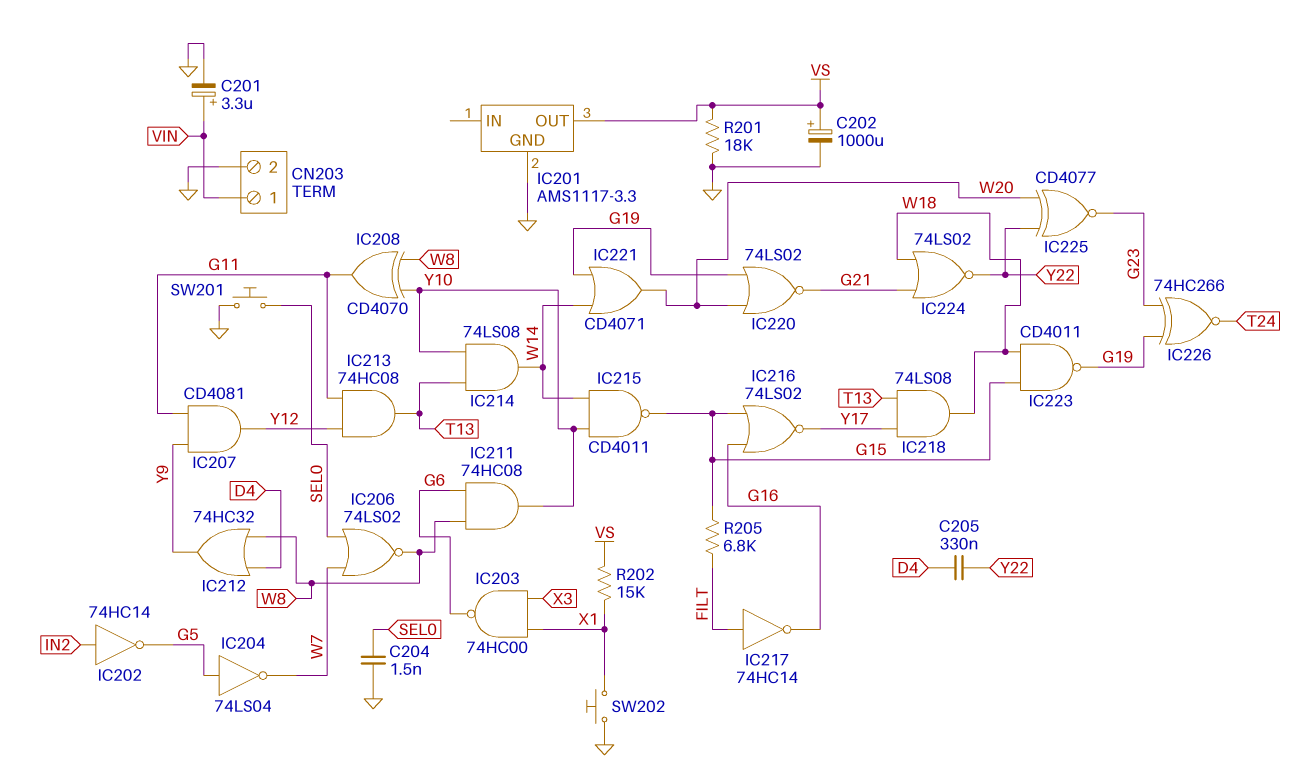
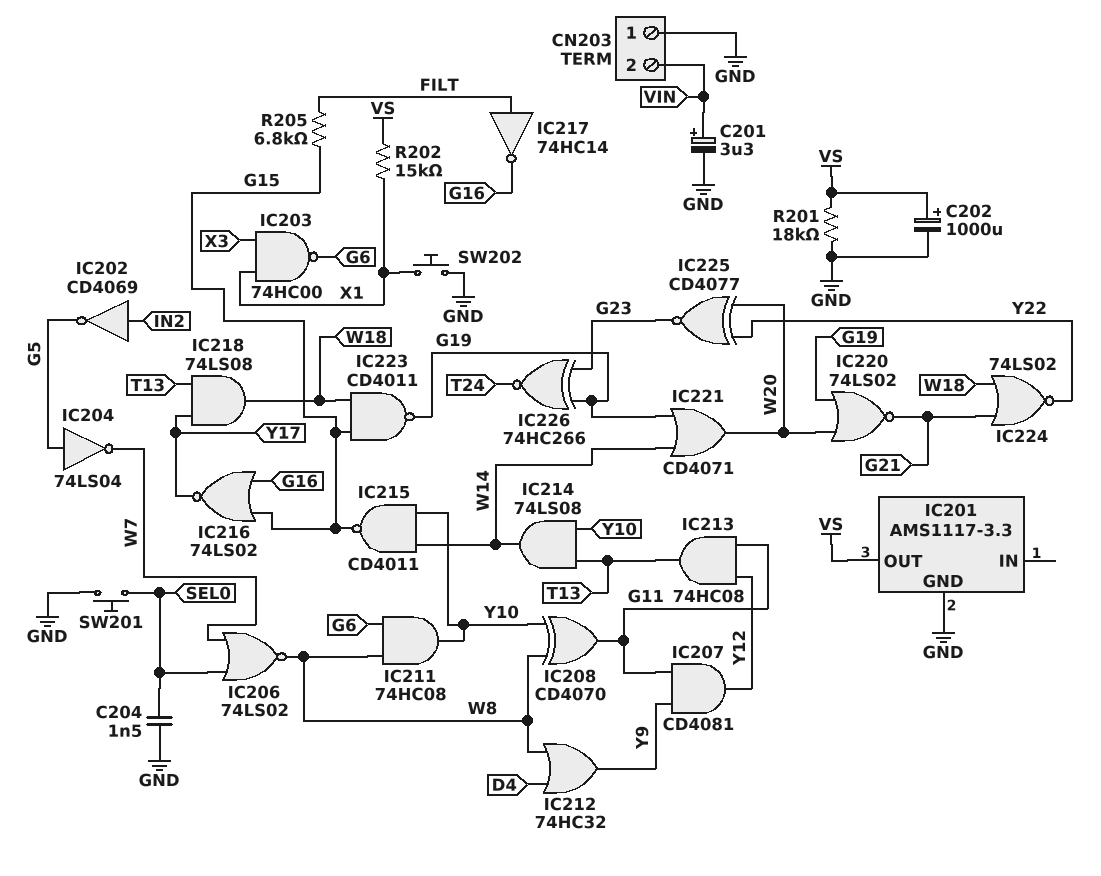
C205: 330nF (D4, Y22) -> none
CN203 pin 1: VIN -> GND
CN203 pin 2: GND -> VIN
IC202: NOT 74HC14 (in IN2, out G5) -> NOT CD4069 (in IN2, out G5)

